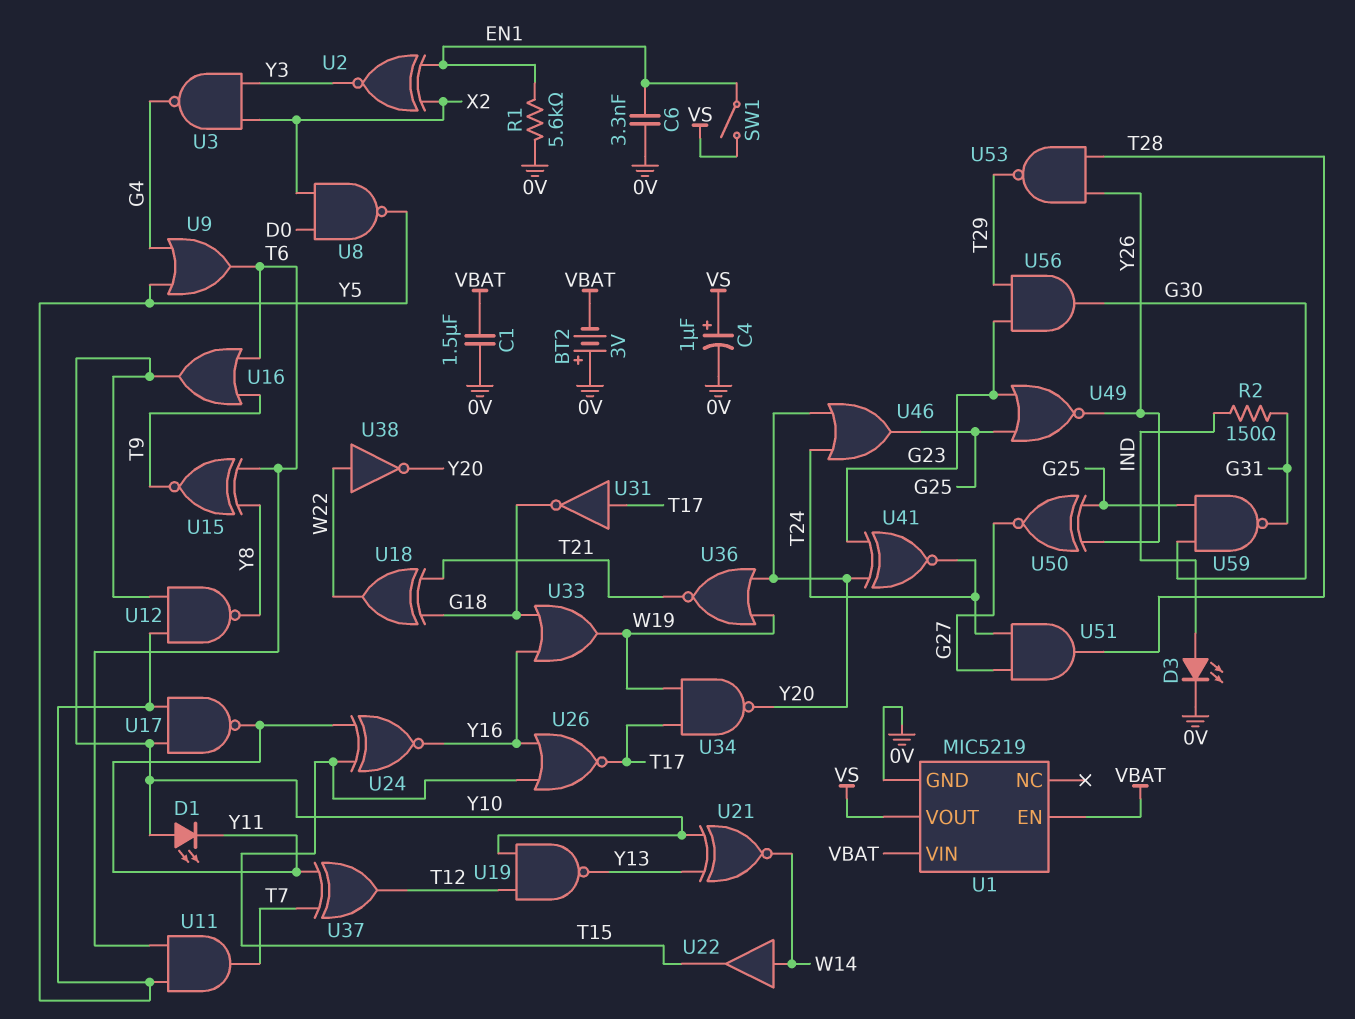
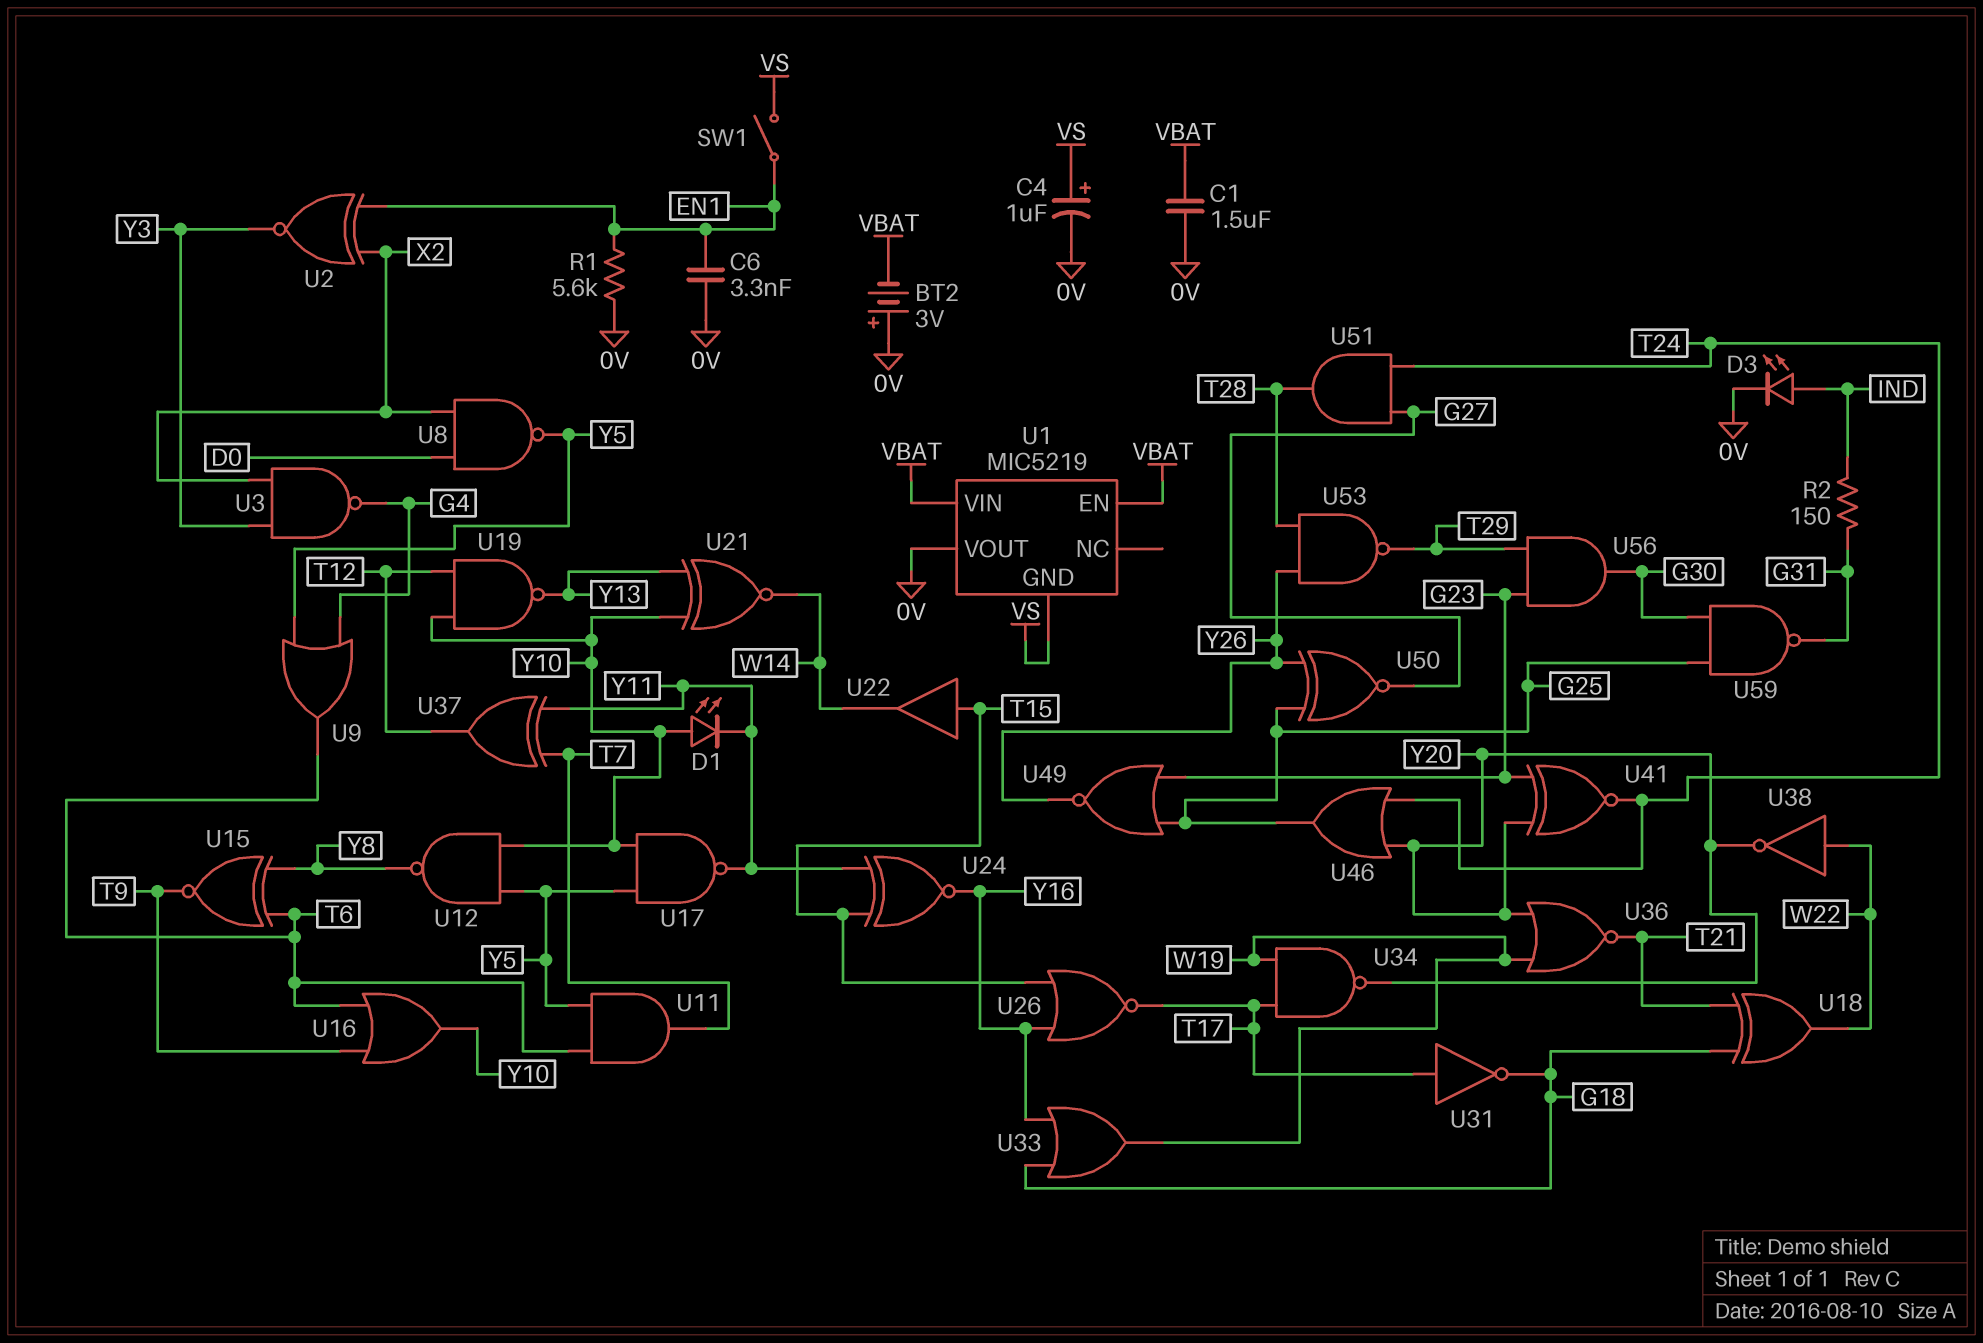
U1 pin GND: 0V -> VS
U1 pin VOUT: VS -> 0V
U22: buffer (in W14, out T15) -> buffer (in T15, out W14)

